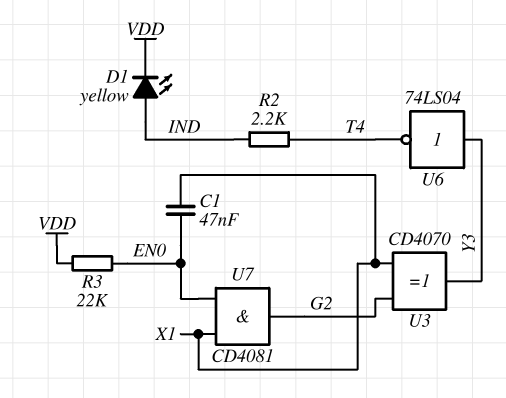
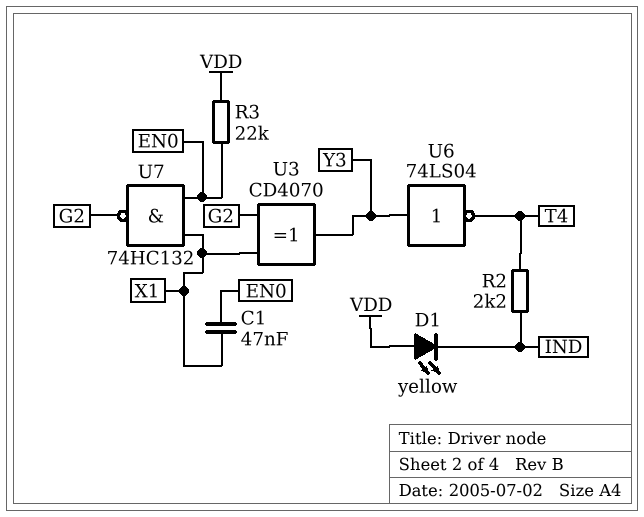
D1: LED yellow (A IND, K VDD) -> LED yellow (A VDD, K IND)
U7: AND CD4081 (in EN0, in X1, out G2) -> NAND 74HC132 (in EN0, in X1, out G2)

